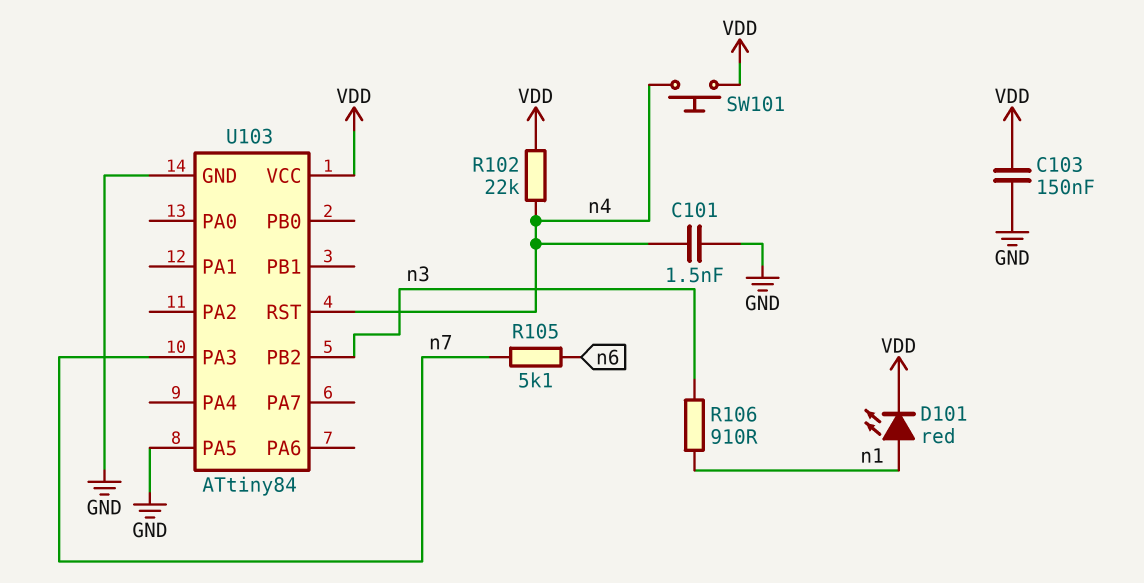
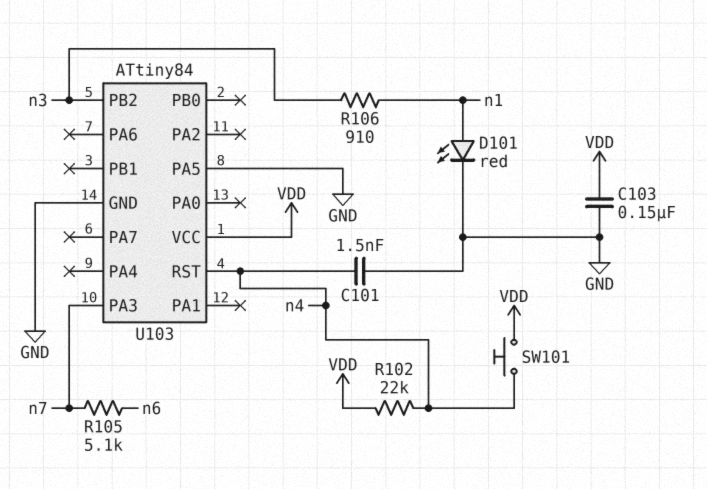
D101: LED red (A n1, K VDD) -> LED red (A n1, K GND)

